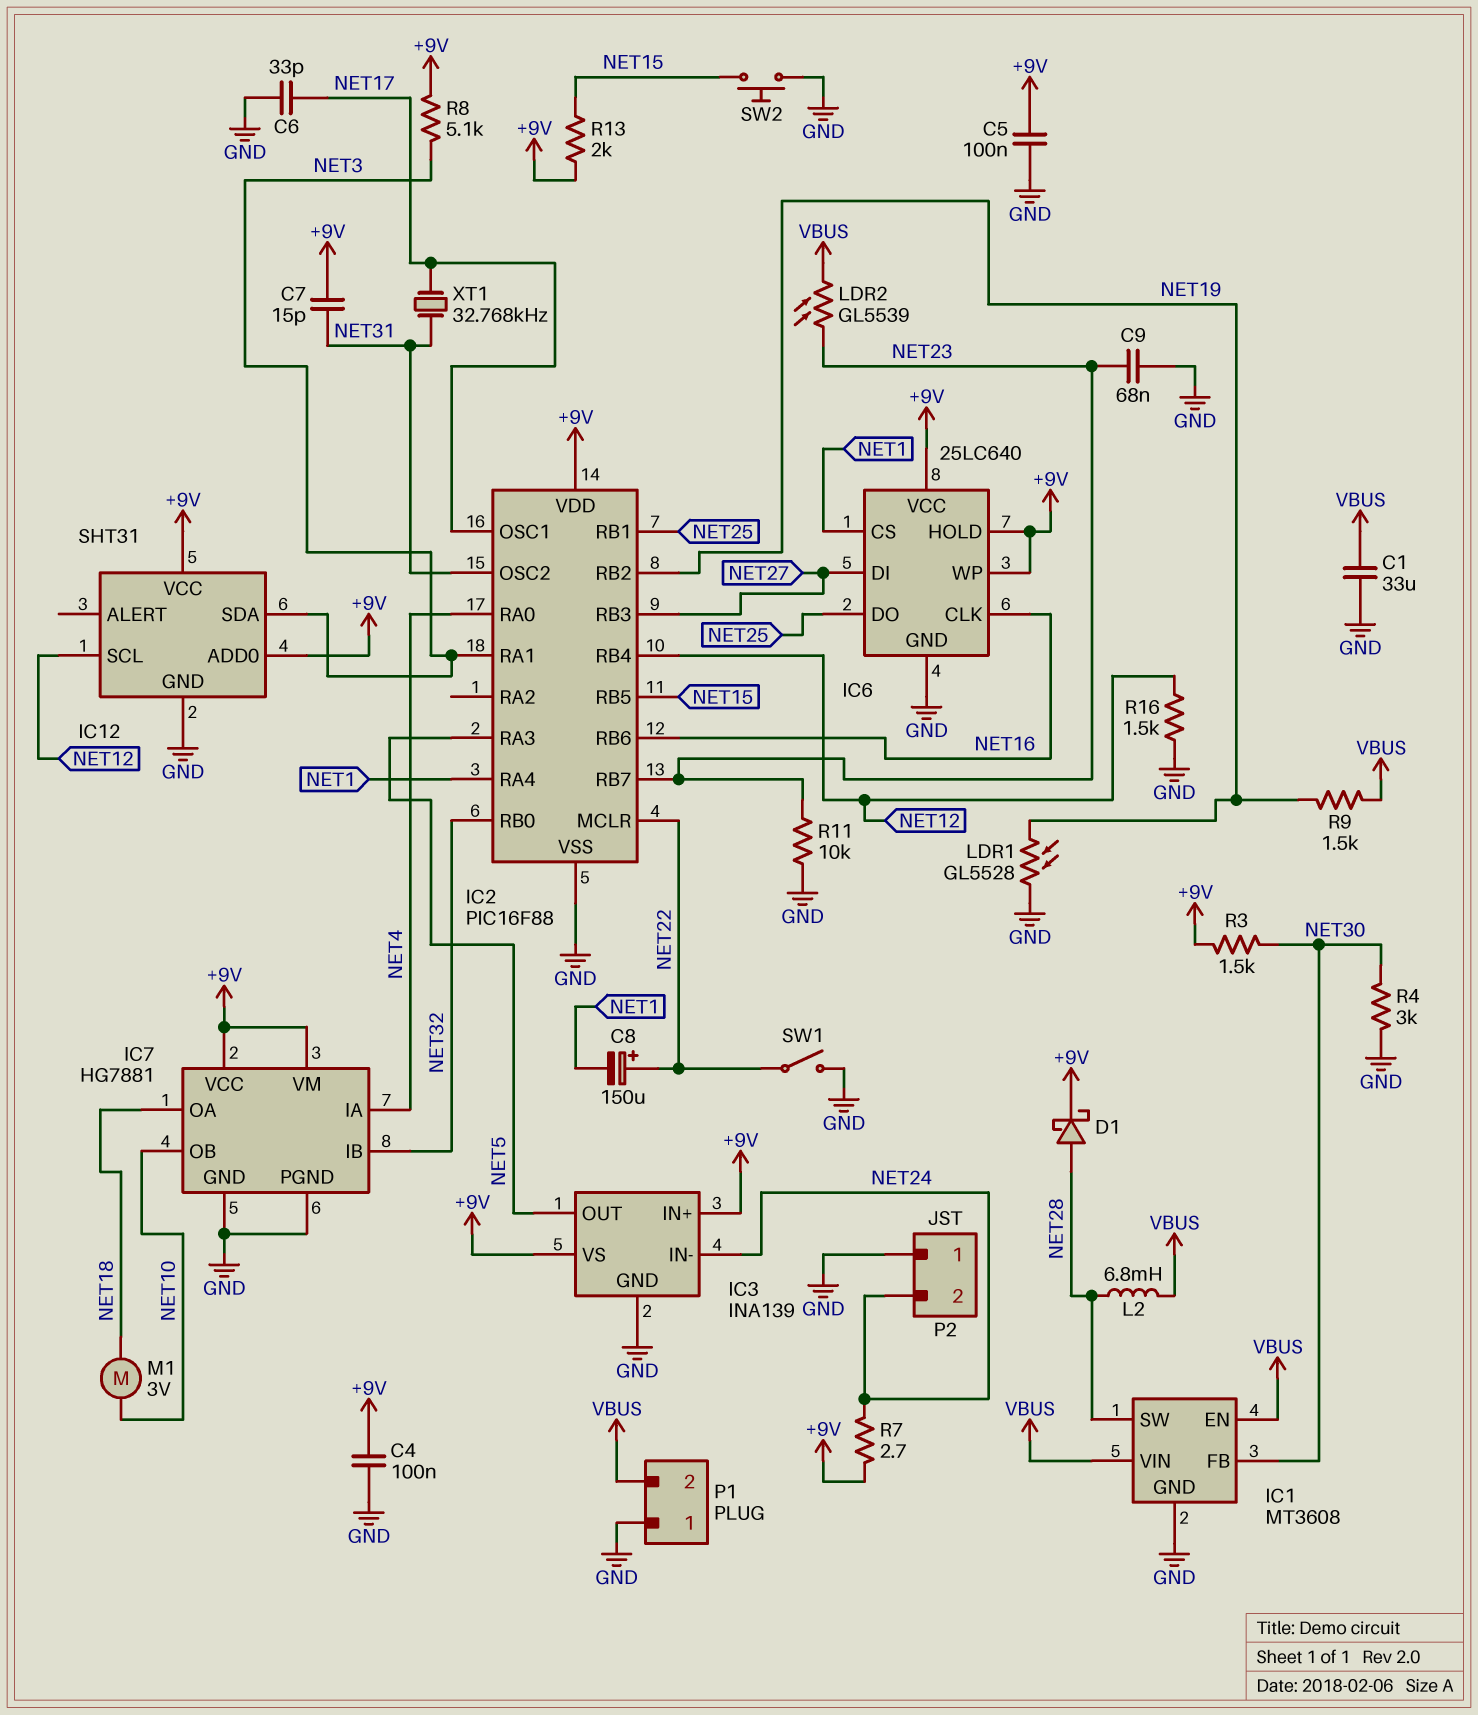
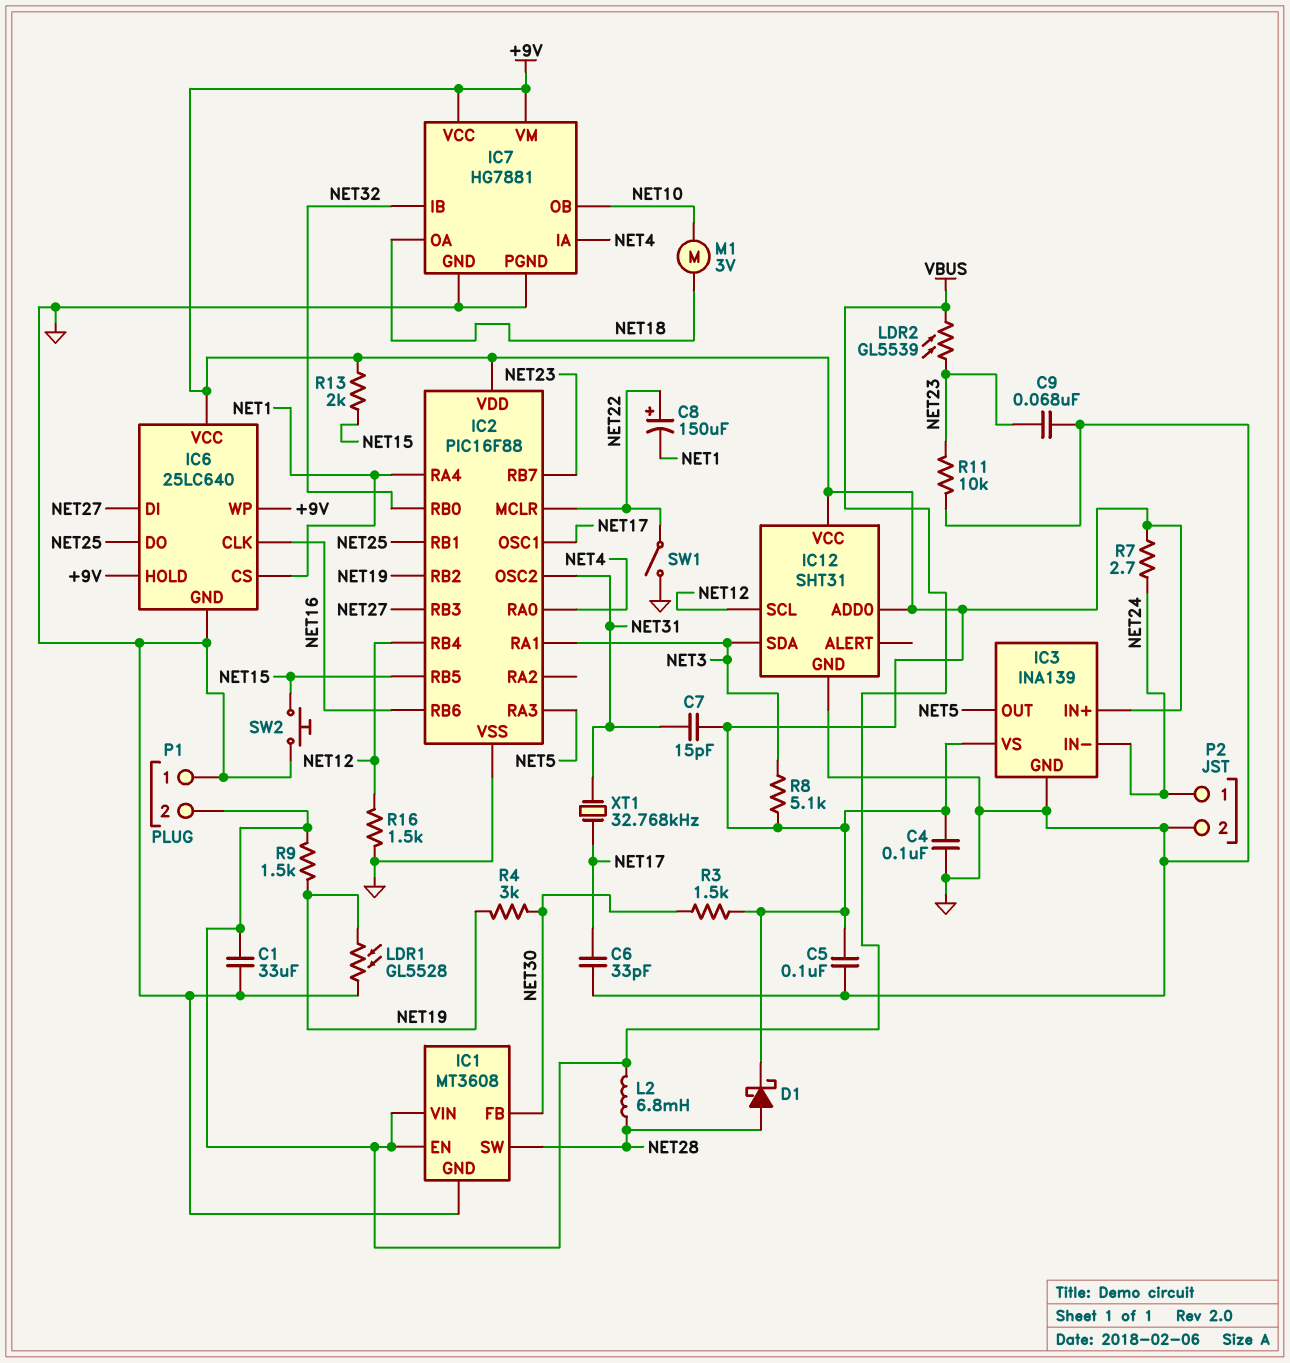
P2 pin 1: GND -> NET24
P2 pin 2: NET24 -> GND
R4: 3k (GND, NET30) -> 3k (NET19, NET30)

